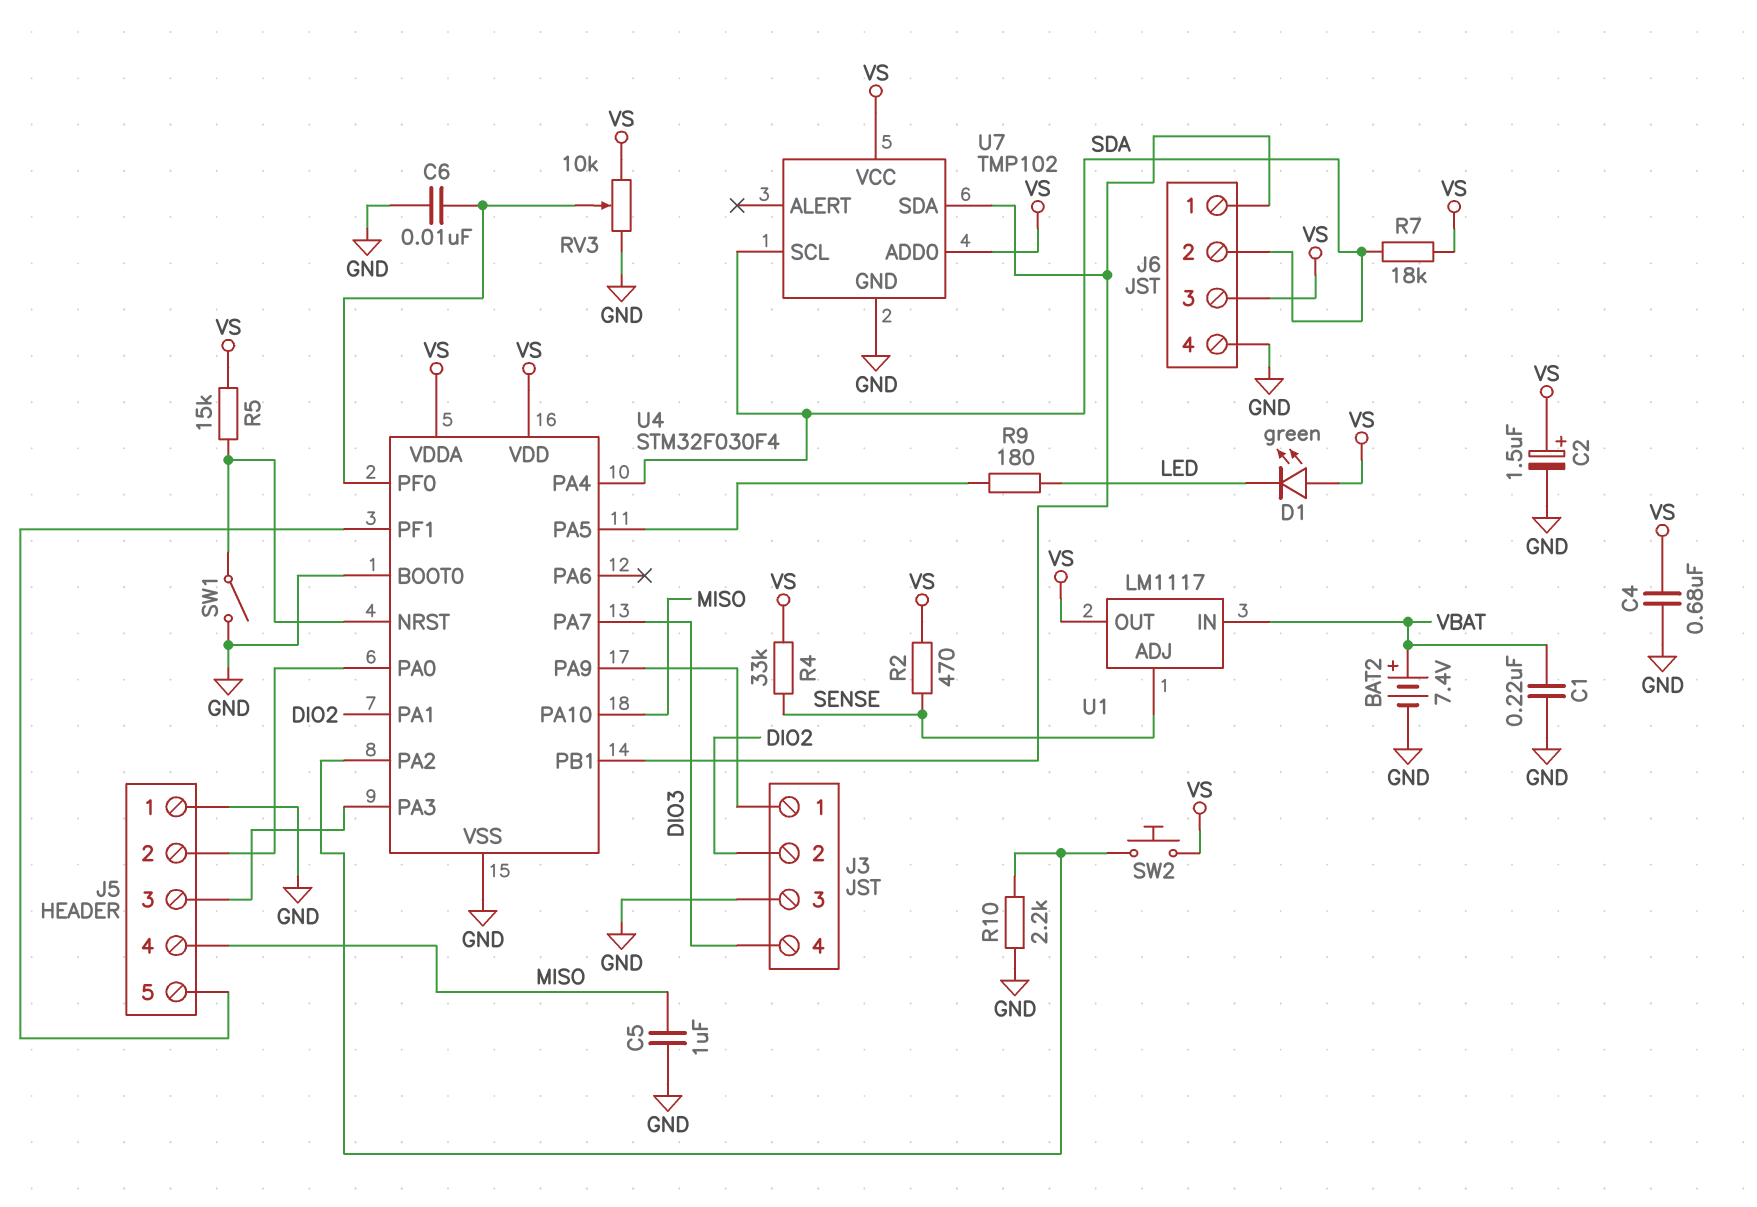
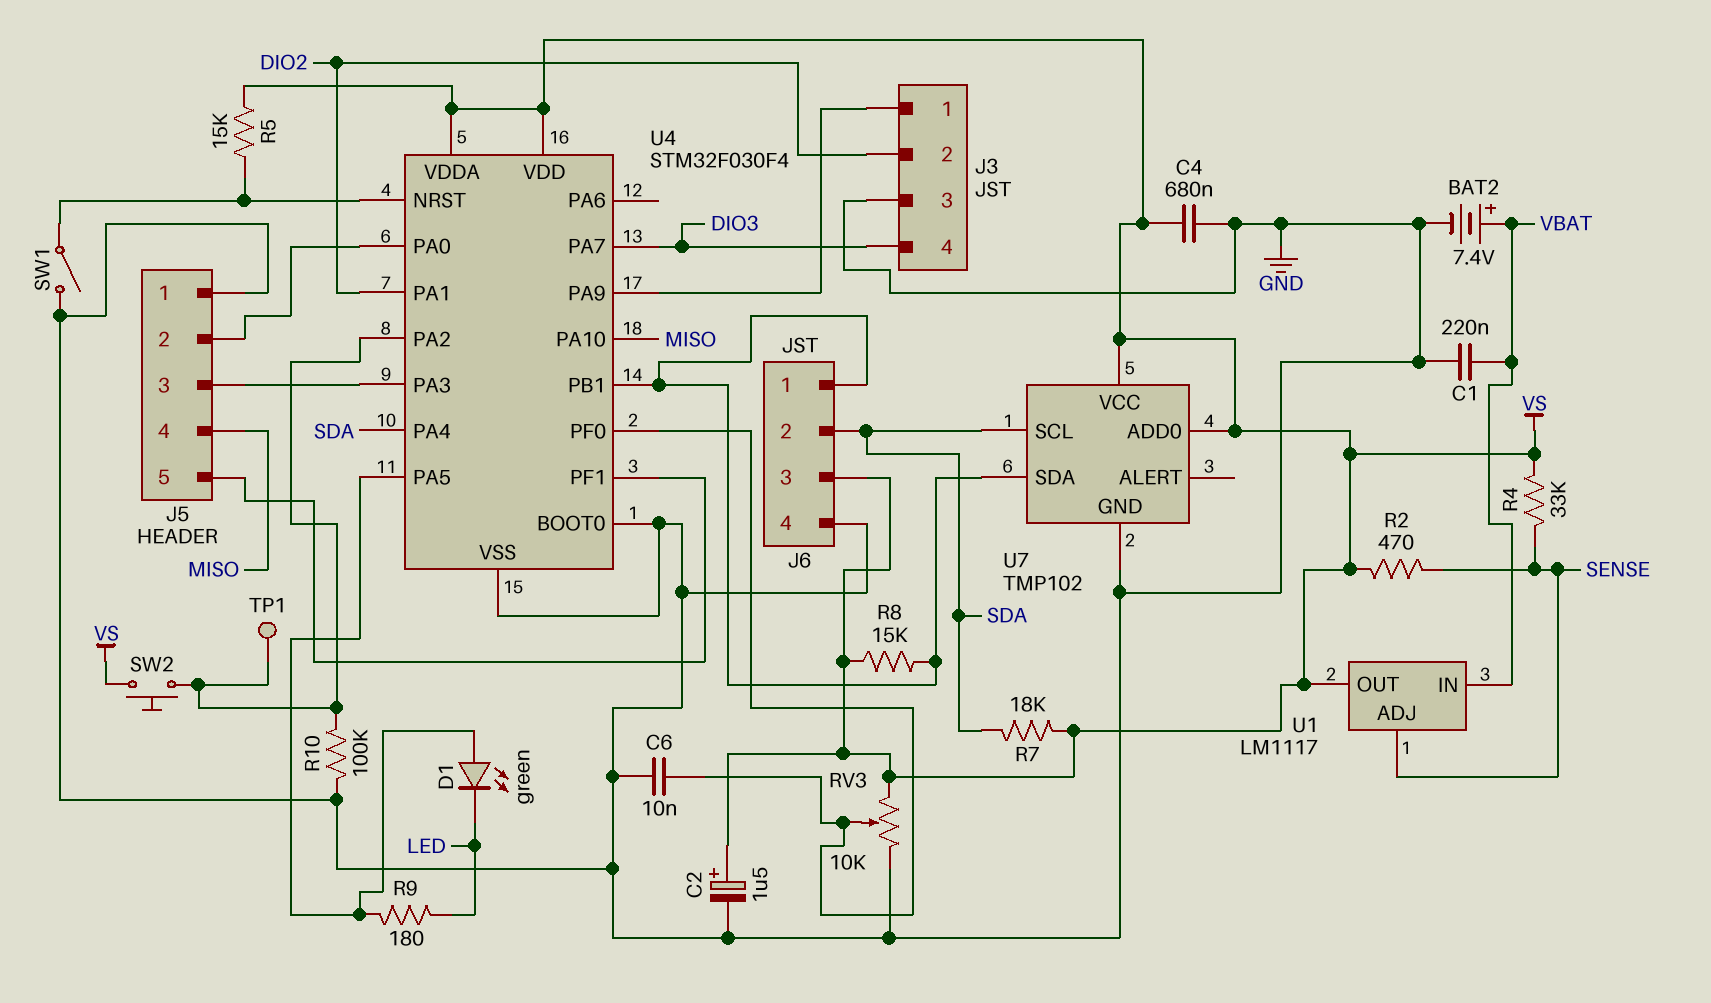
C5: 1uF (GND, MISO) -> none
D1: LED green (A VS, K LED) -> LED green (A U4/PA5, K LED)
R8: none -> 15k (J6/1, VS)
R10: 2.2k (GND, U4/PA2) -> 100k (GND, U4/PA2)
TP1: none -> test point (U4/PA2)

